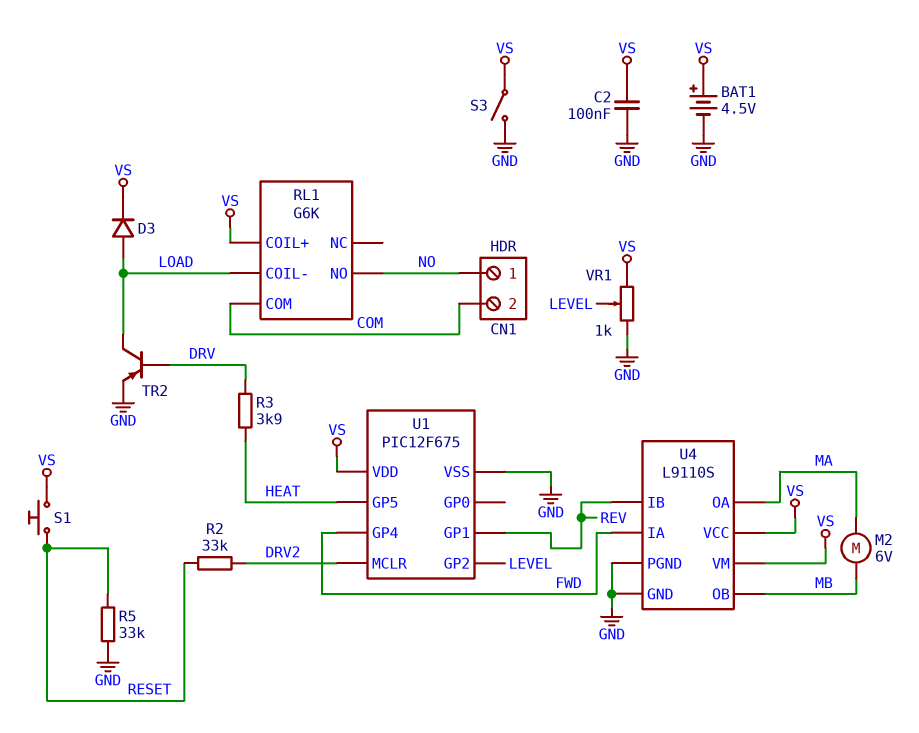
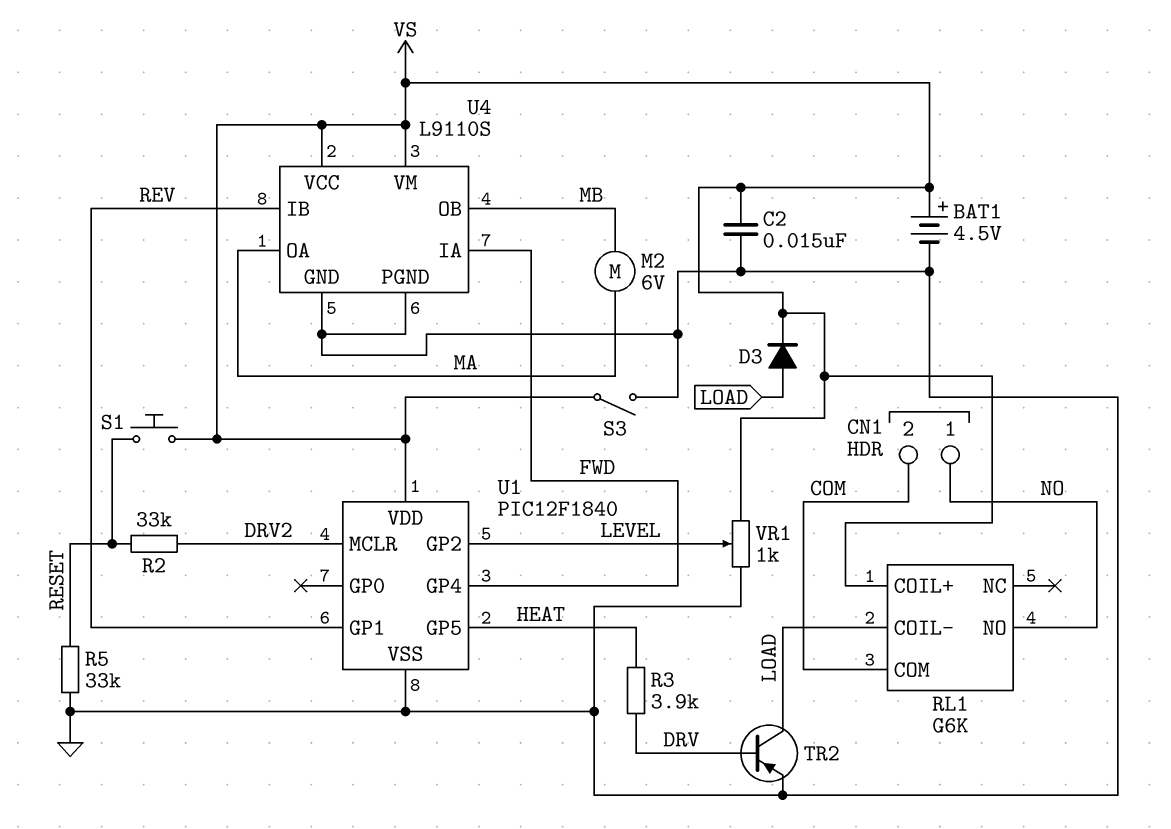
C2: 100nF (GND, VS) -> 15nF (GND, VS)
U1: PIC12F675 -> PIC12F1840

